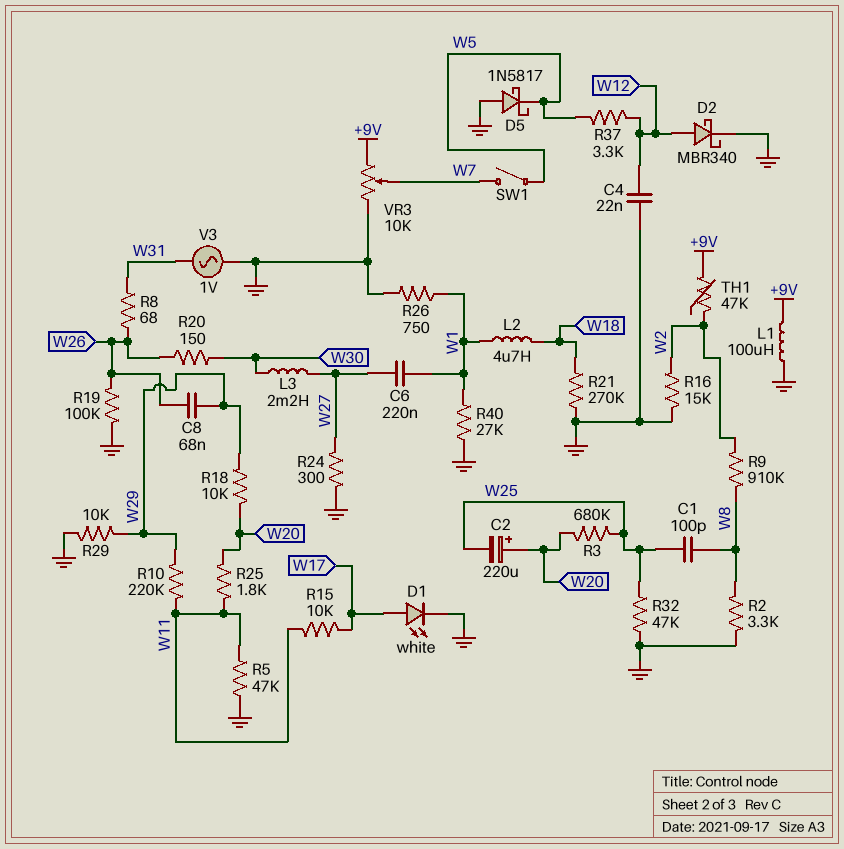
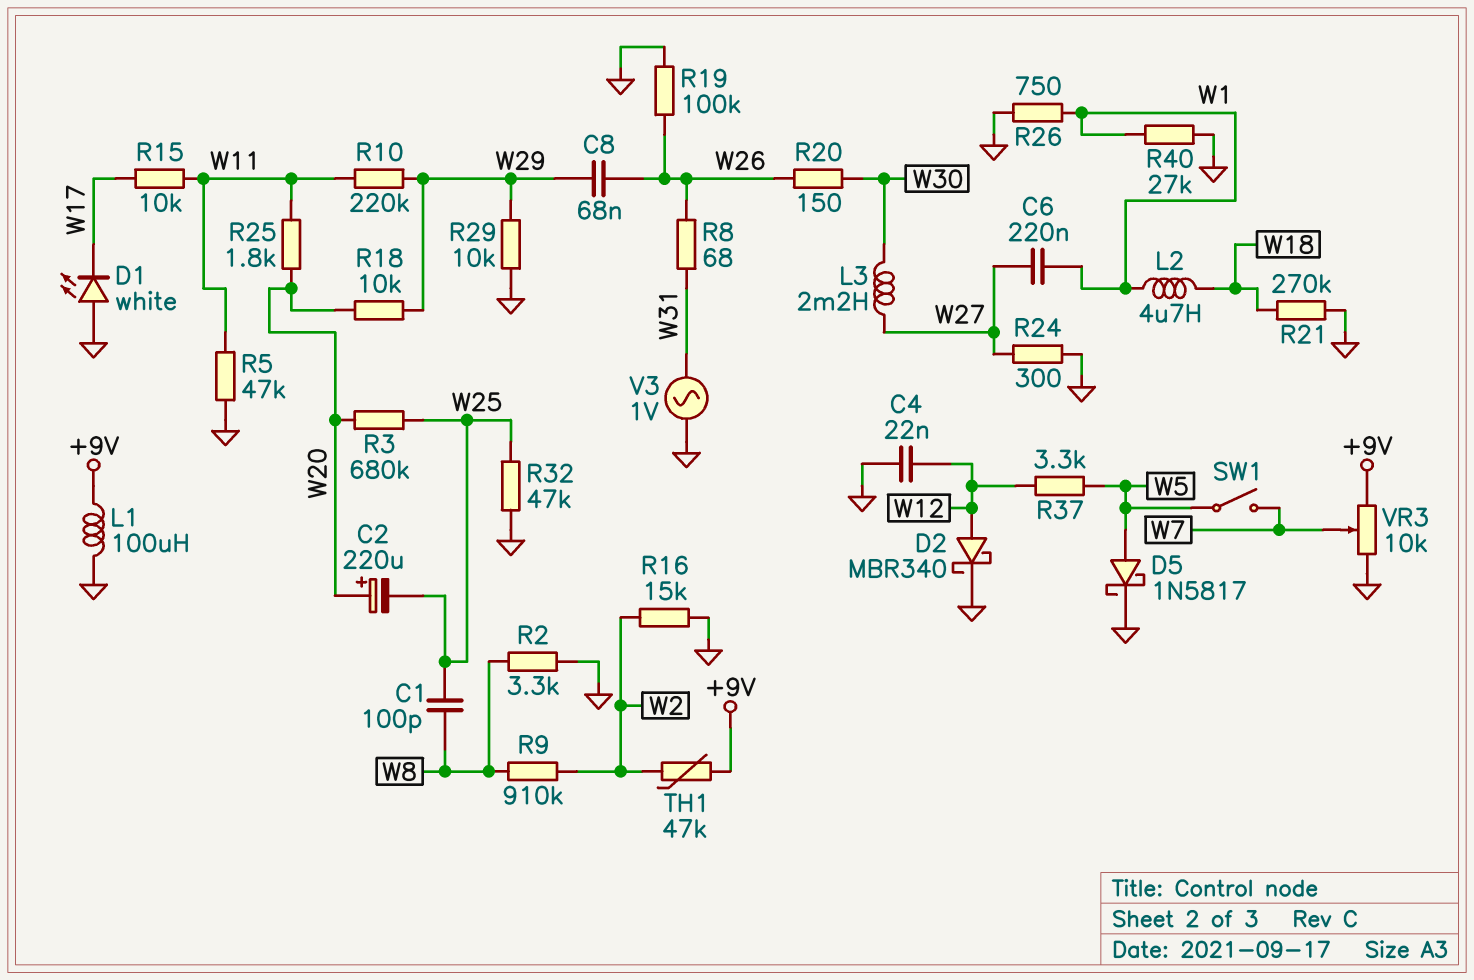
D1: LED white (A W17, K GND) -> LED white (A GND, K W17)
D5: schottky 1N5817 (A GND, K W5) -> schottky 1N5817 (A W5, K GND)

